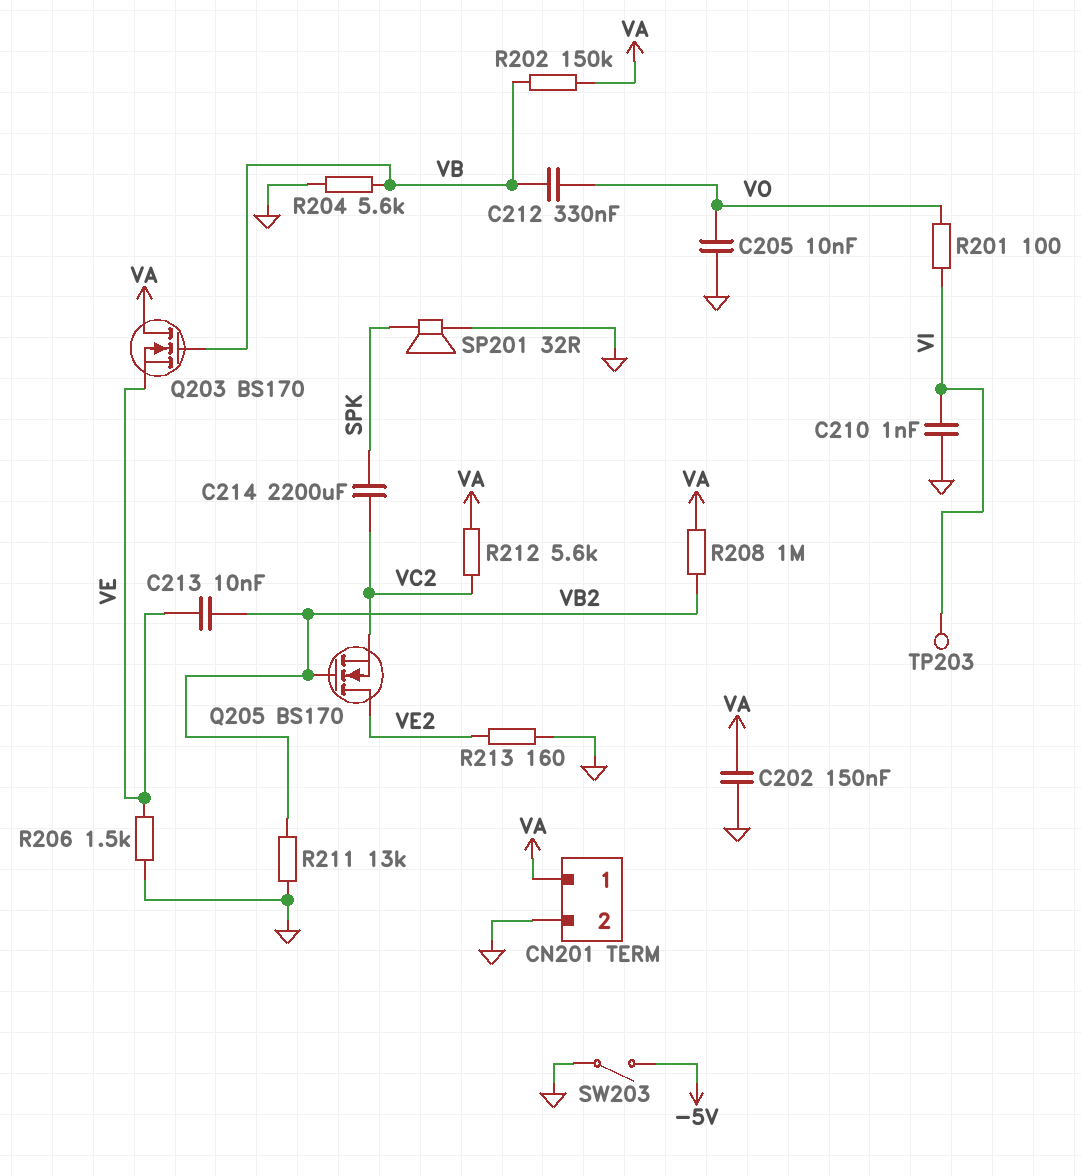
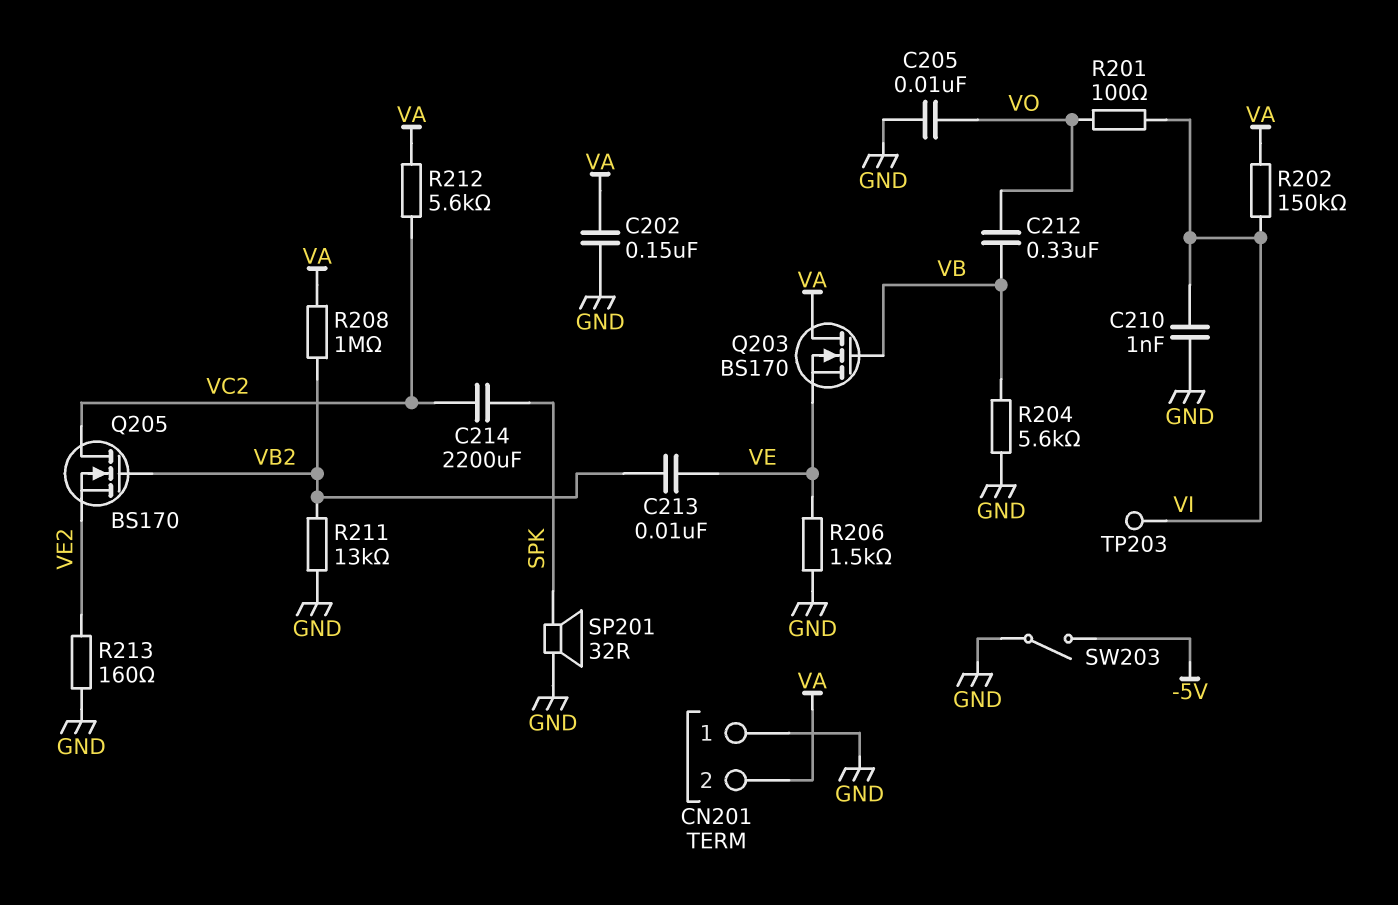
CN201 pin 1: VA -> GND
CN201 pin 2: GND -> VA
Q205: NMOS BS170 (G VB2, D VE2, S VC2) -> NMOS BS170 (G VB2, D VC2, S VE2)
R202: 150k (VA, VB) -> 150k (VA, VI)

